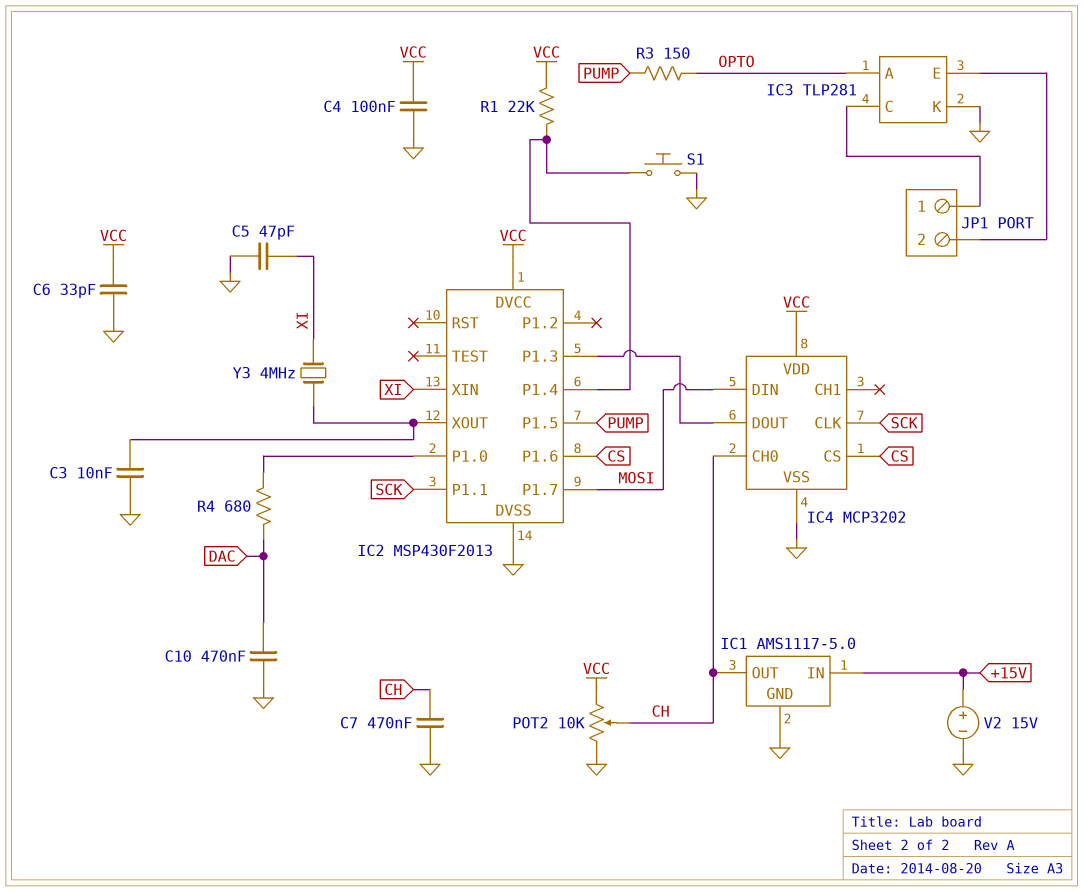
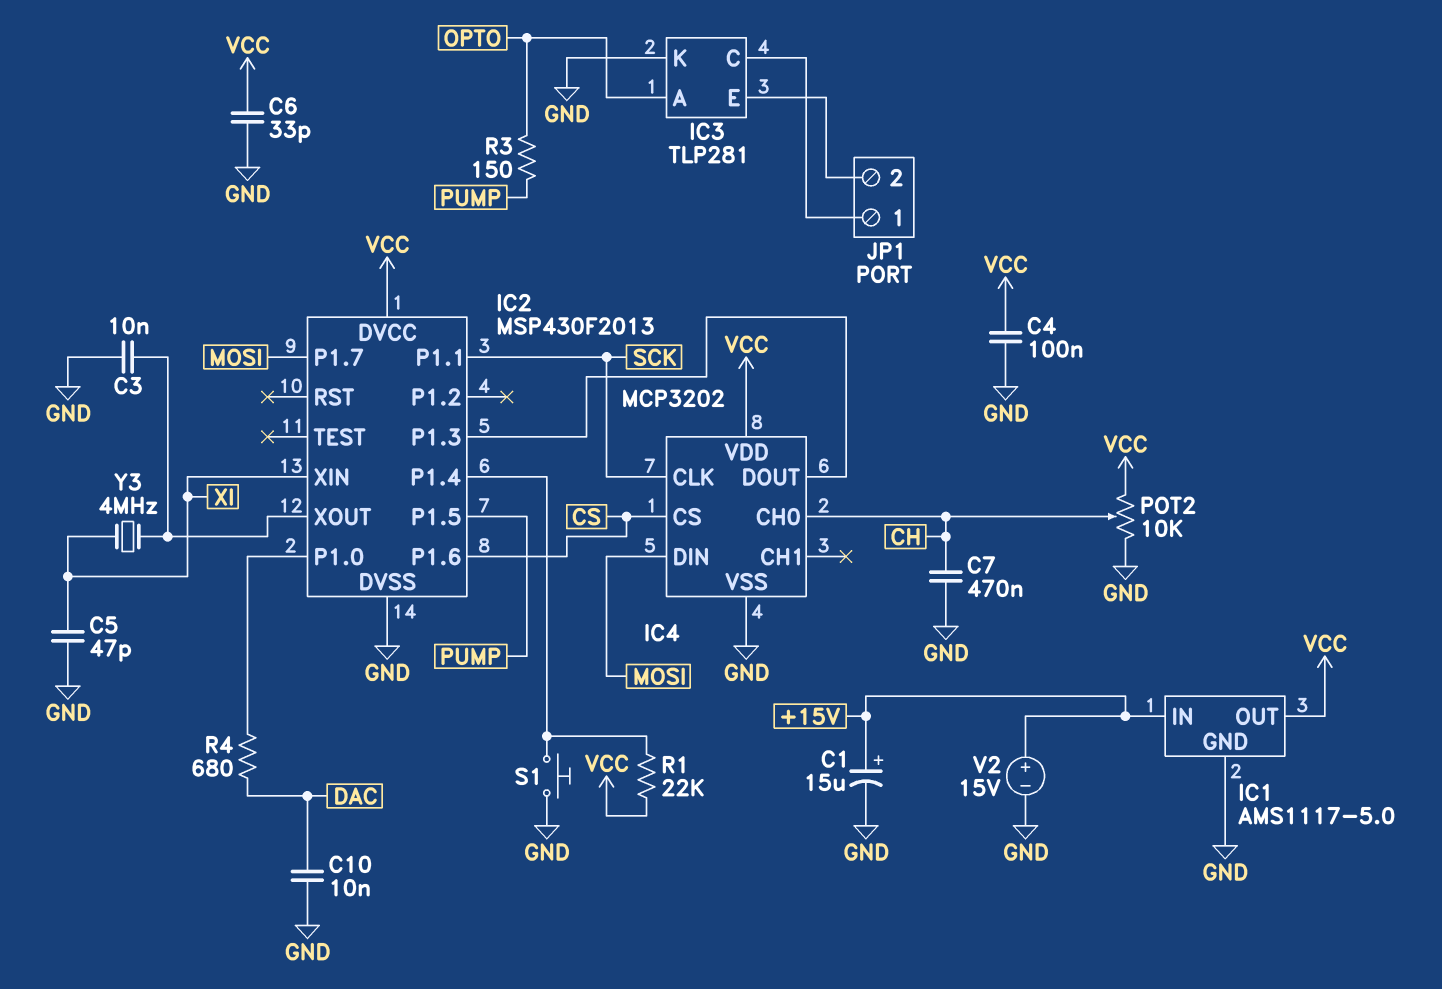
C1: none -> 15uF (plus +15V, minus GND)
C10: 470nF (DAC, GND) -> 10nF (DAC, GND)
IC1 pin OUT: CH -> VCC

